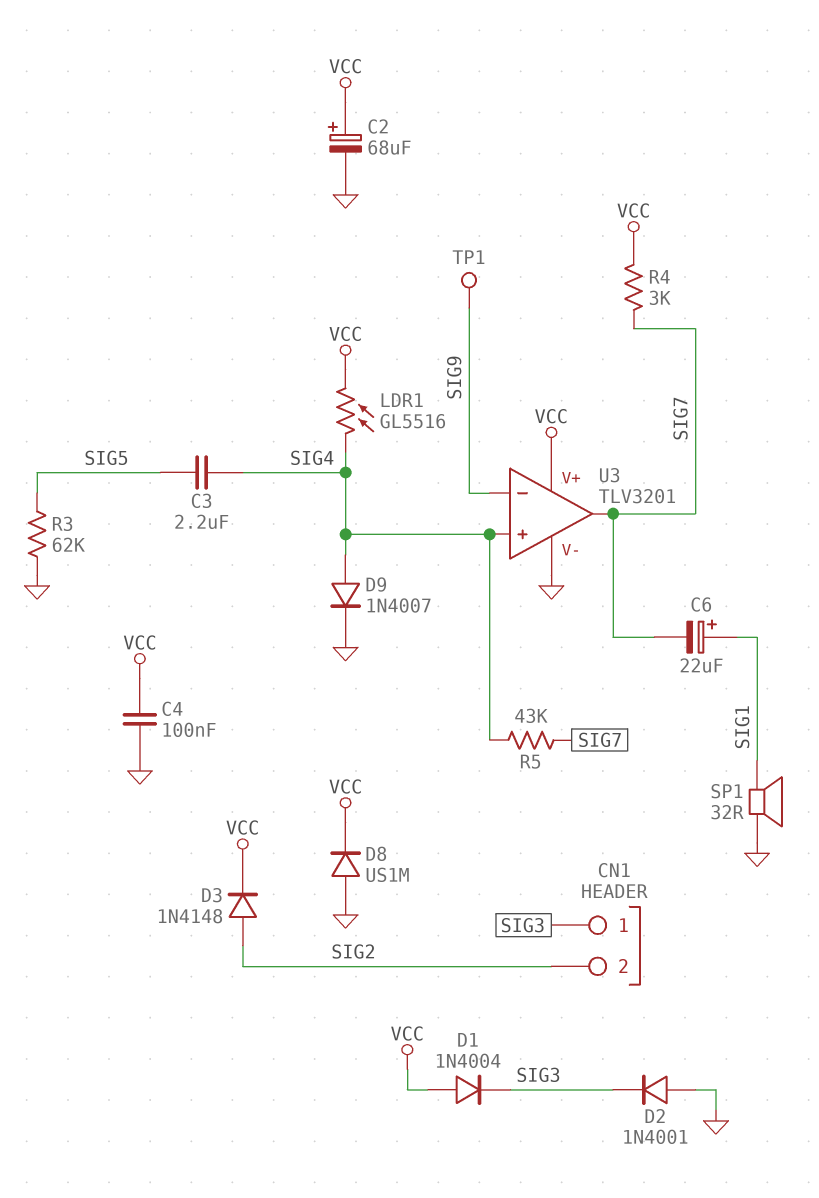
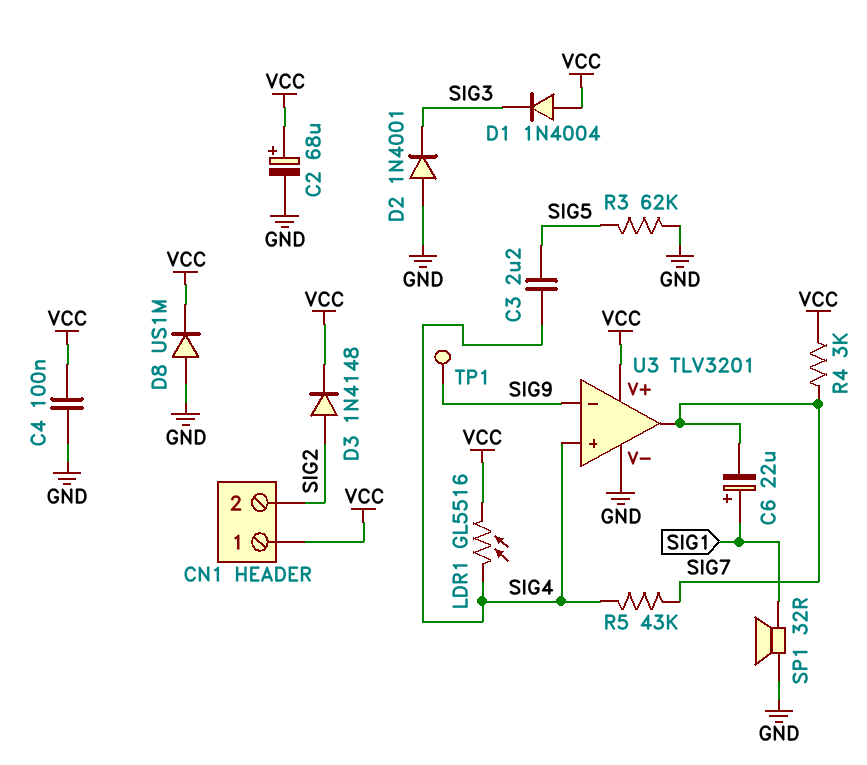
CN1 pin 1: SIG3 -> VCC
D9: diode 1N4007 (A SIG4, K GND) -> none

